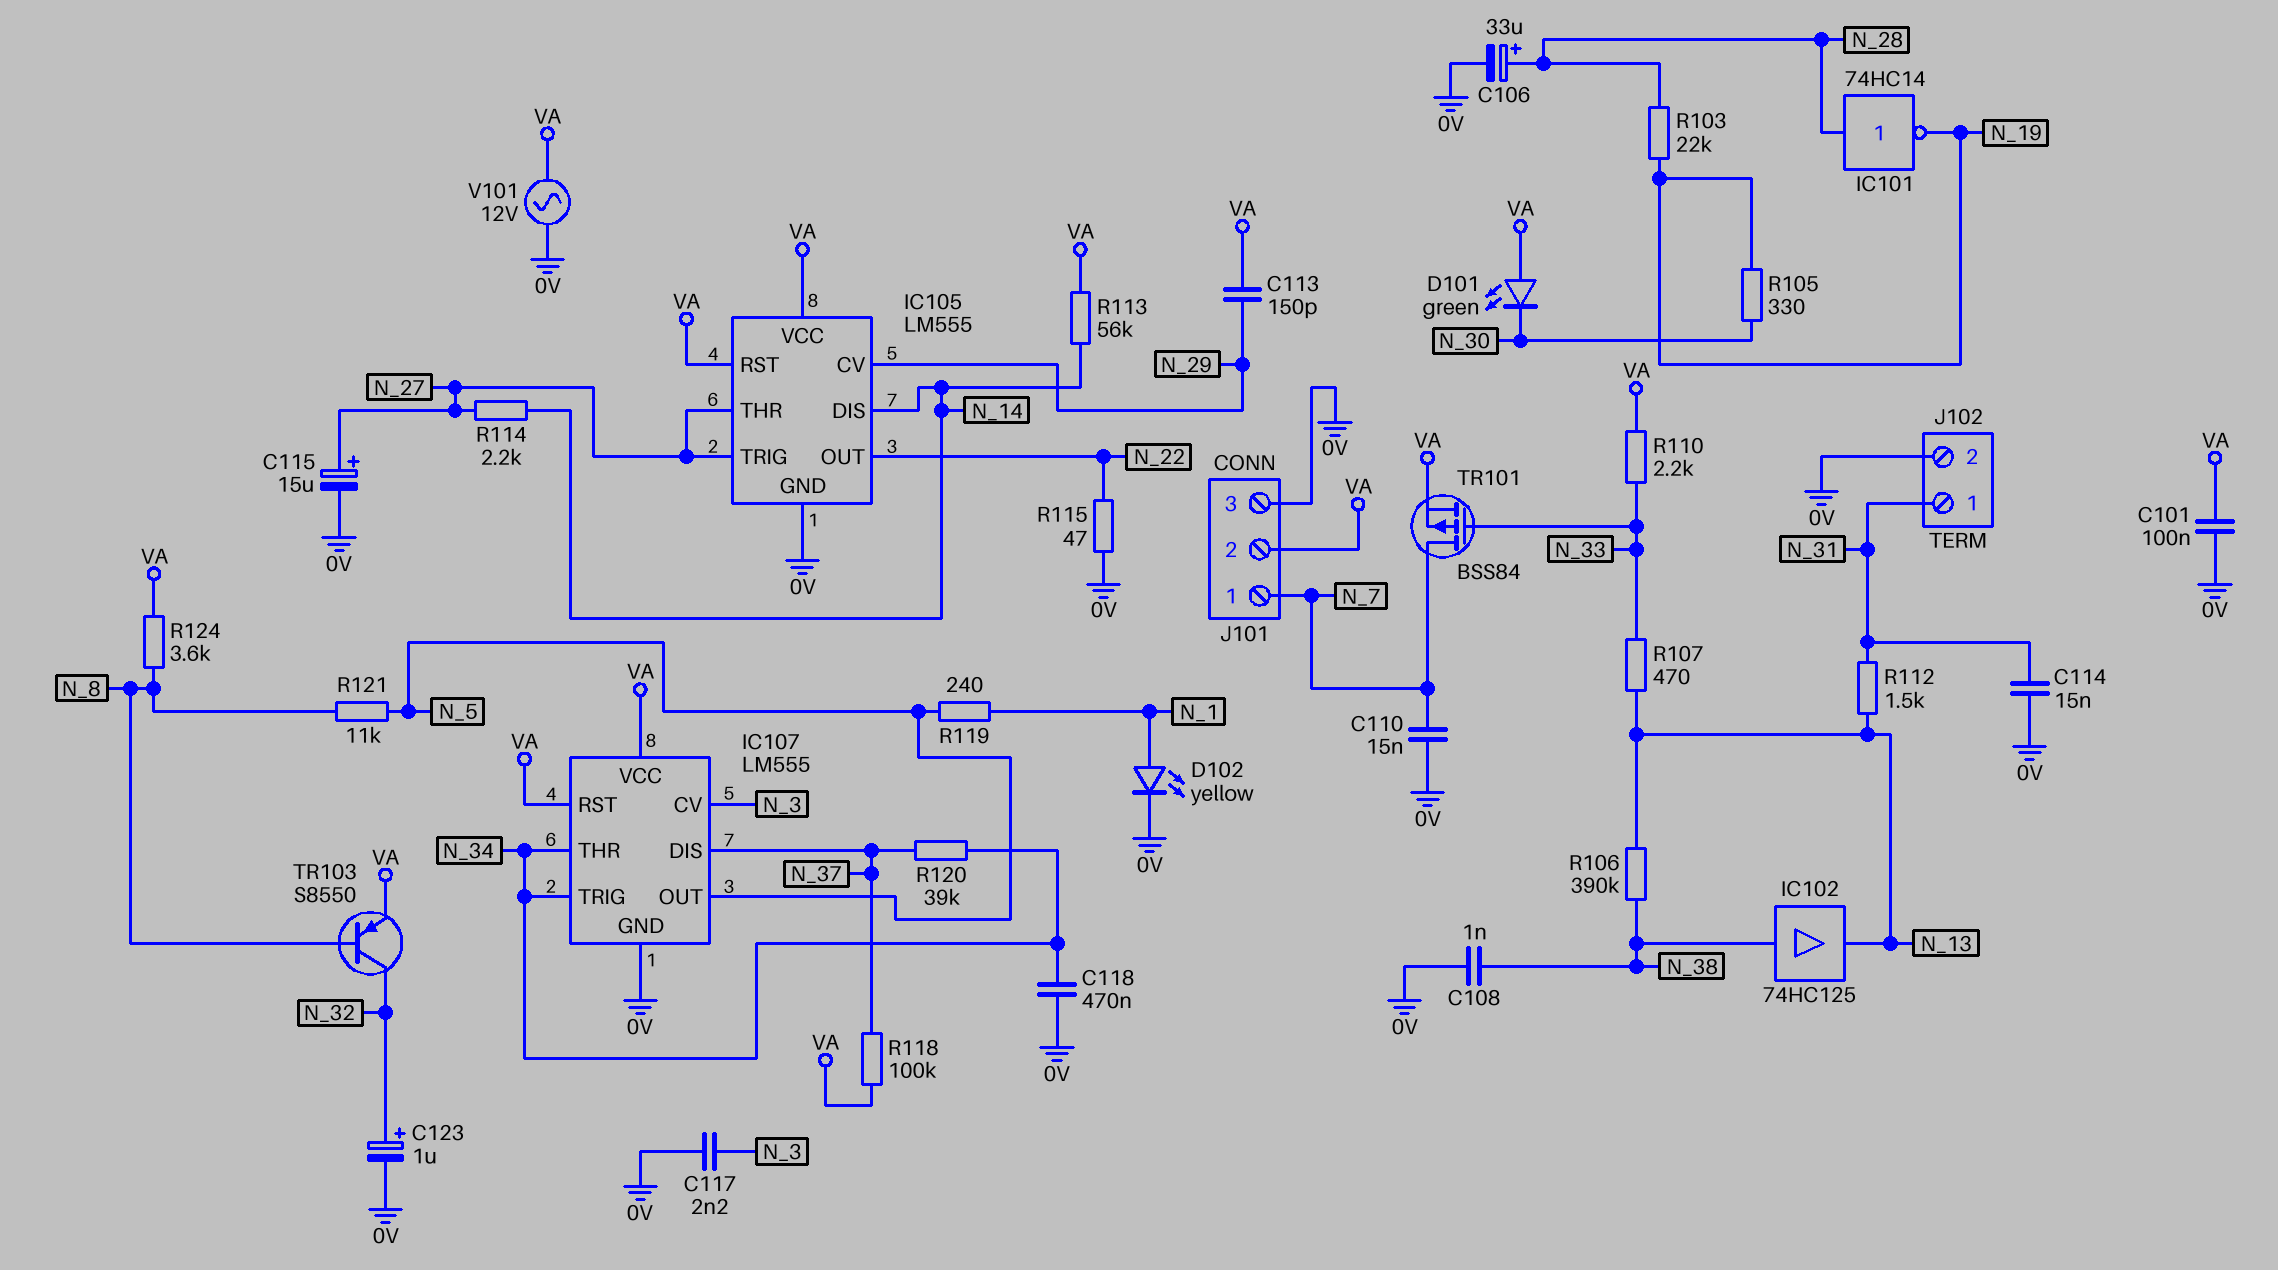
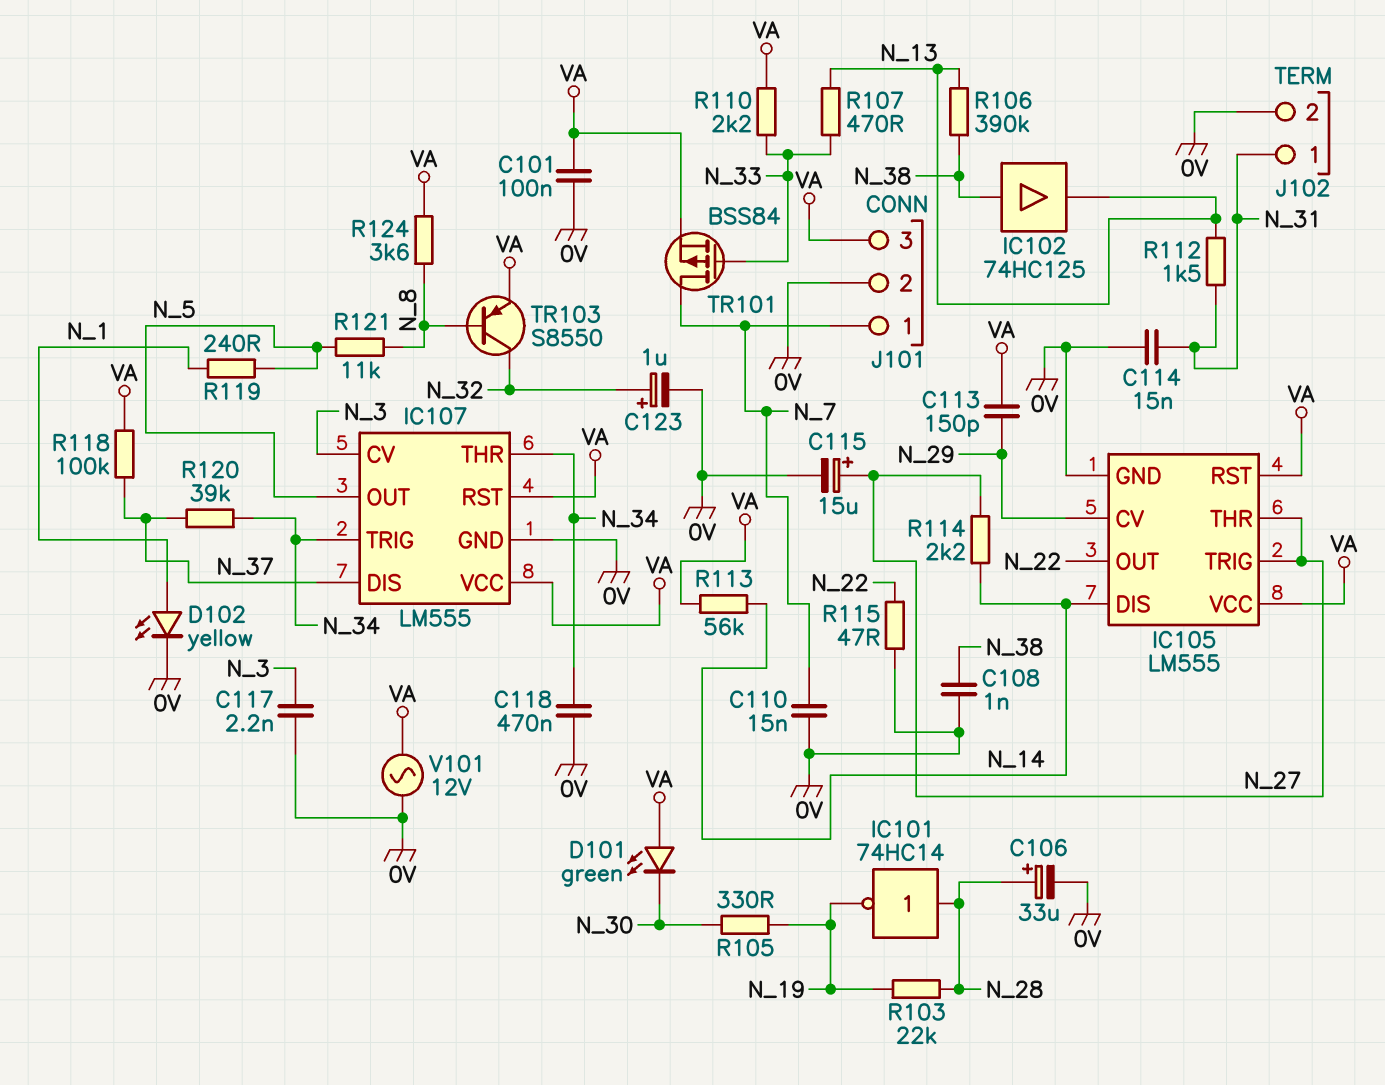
J101 pin 2: VA -> 0V
J101 pin 3: 0V -> VA

